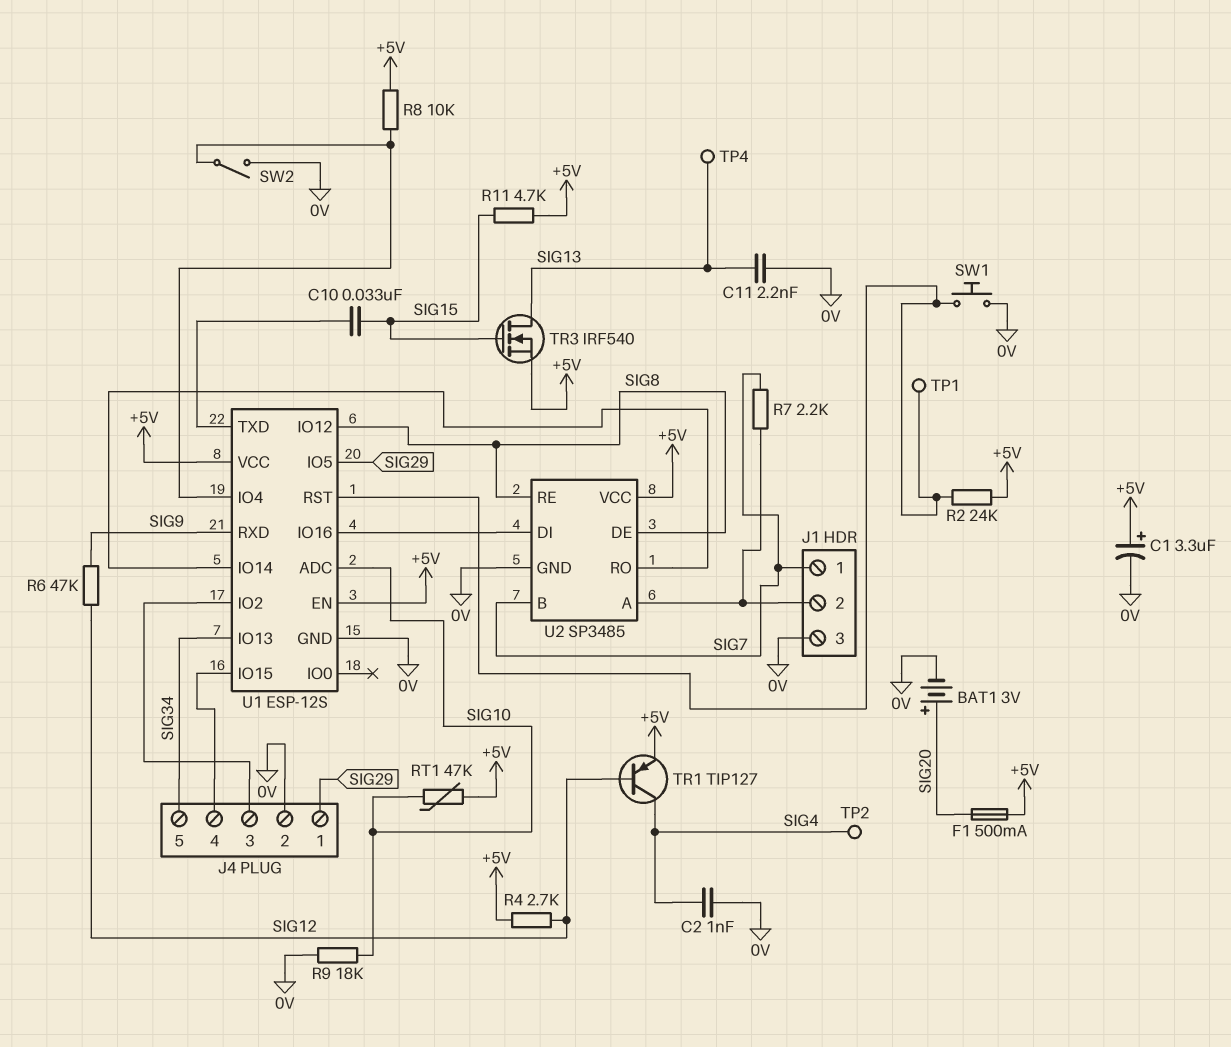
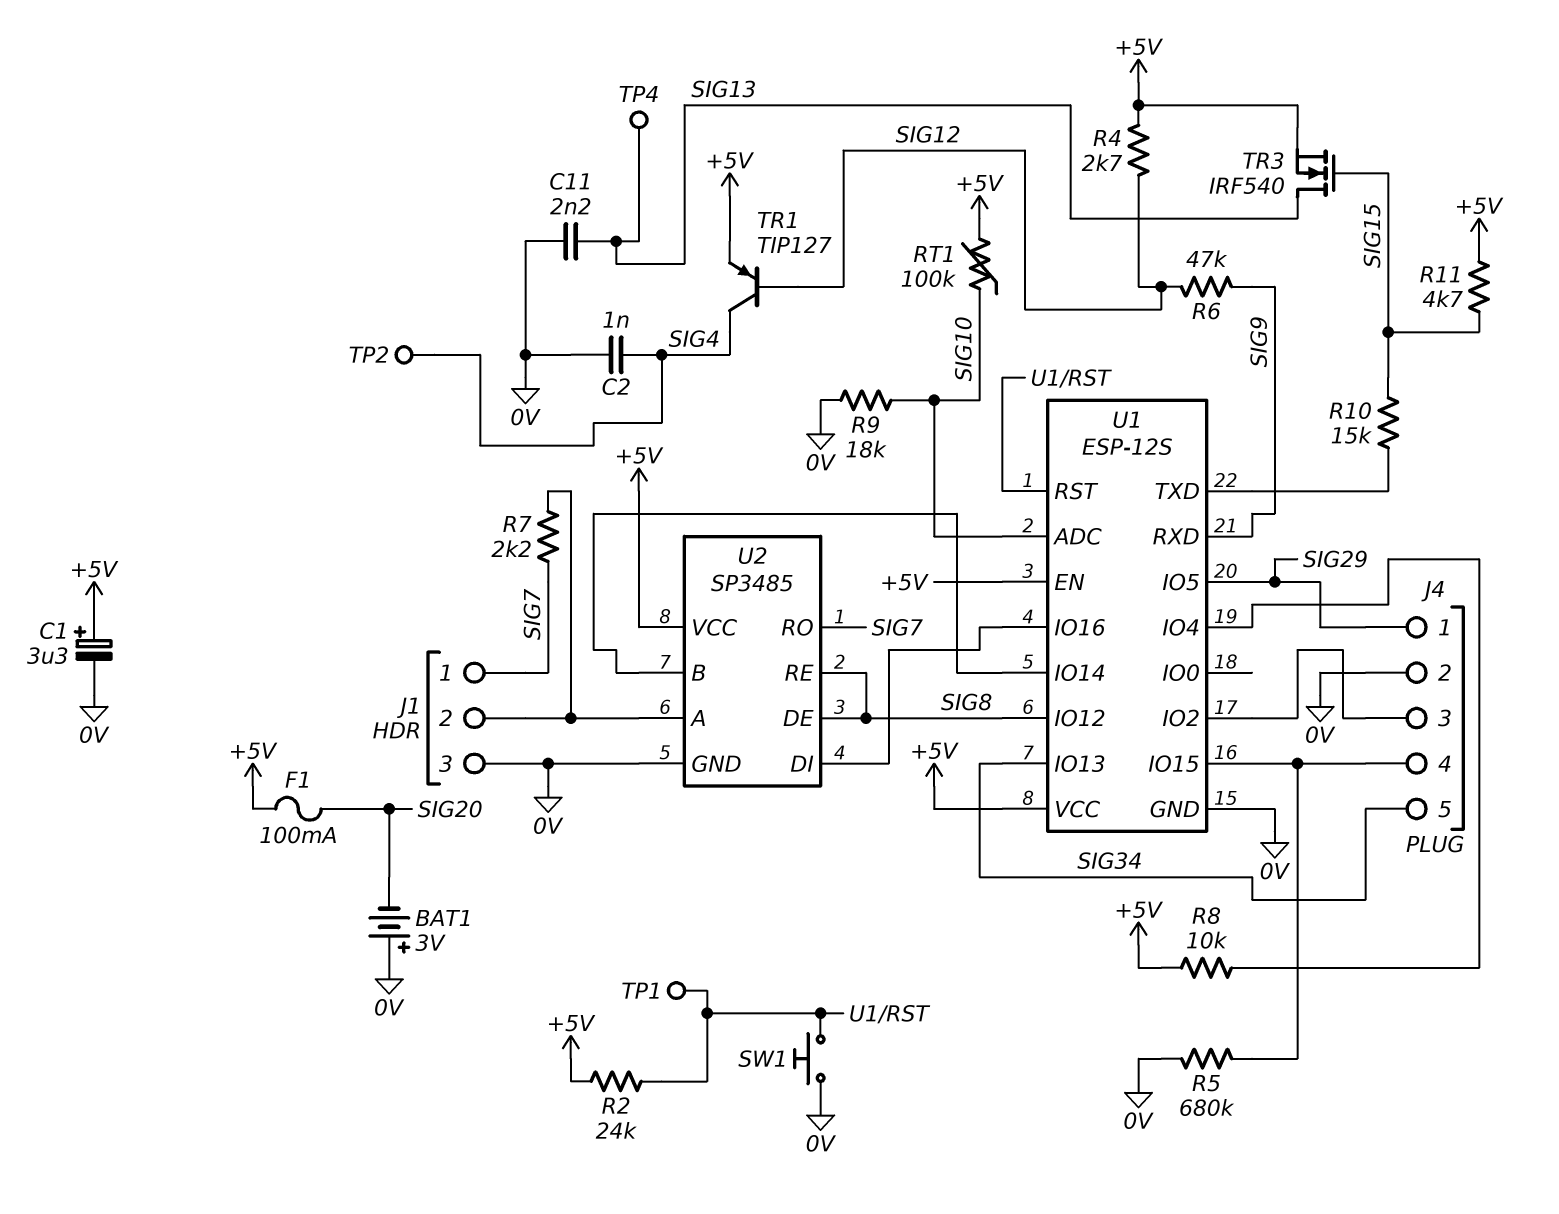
BAT1: 3V (plus SIG20, minus 0V) -> 3V (plus 0V, minus SIG20)
C10: 33nF (SIG15, U1/TXD) -> none
F1: 500mA (+5V, SIG20) -> 100mA (+5V, SIG20)
R5: none -> 680k (0V, J4/4)
R10: none -> 15k (SIG15, U1/TXD)
RT1: 47k (+5V, SIG10) -> 100k (+5V, SIG10)
SW2: switch (0V, U1/IO4) -> none
U2 pin B: SIG7 -> U1/IO14
U2 pin RO: U1/IO14 -> SIG7

